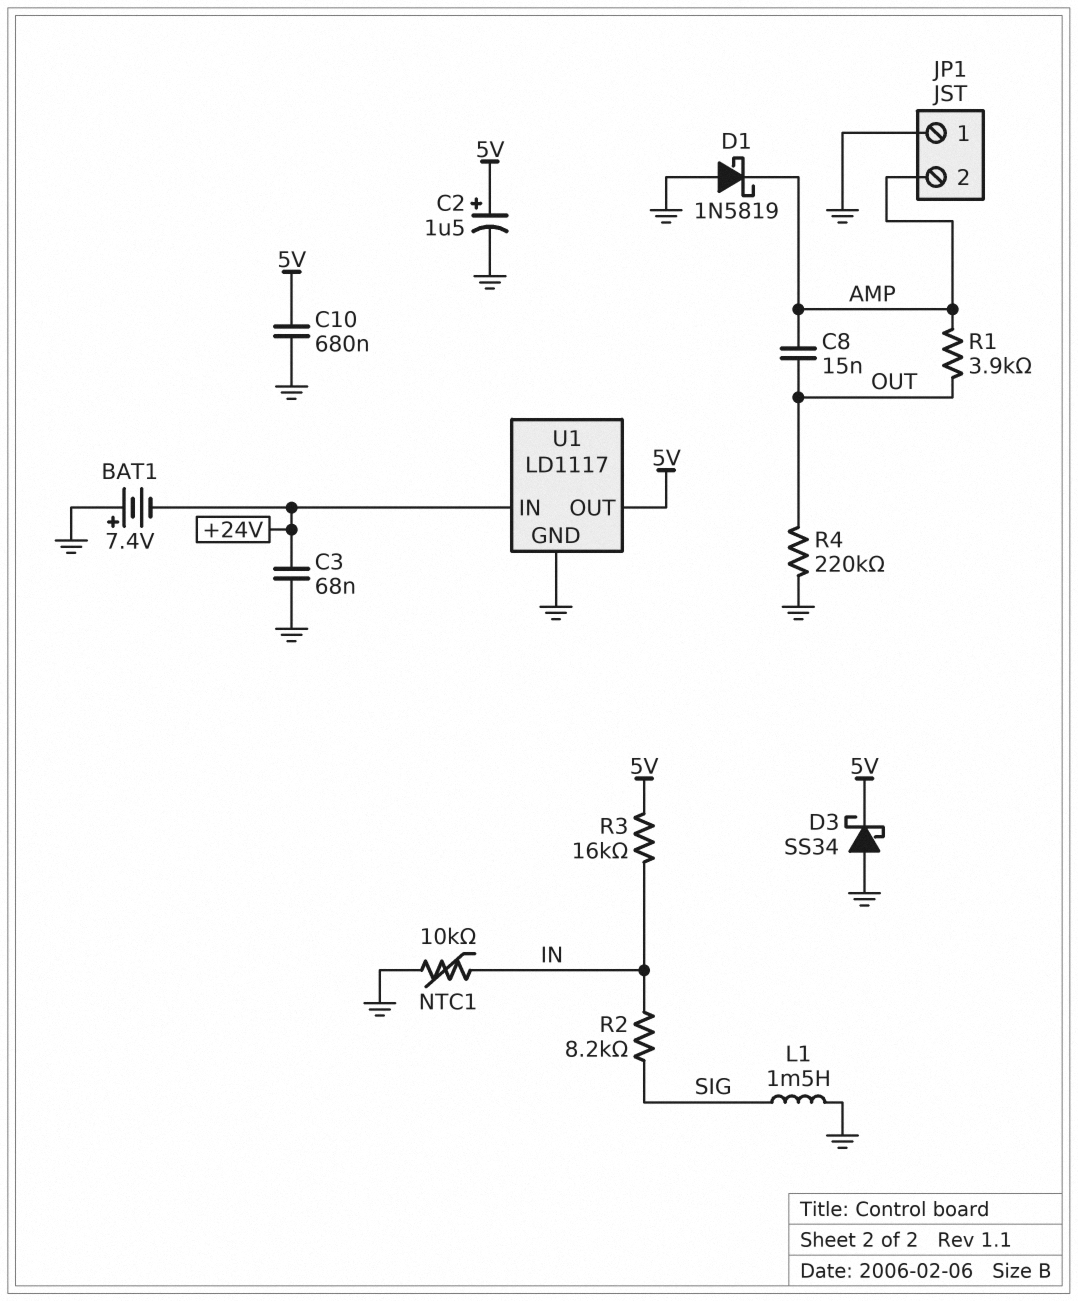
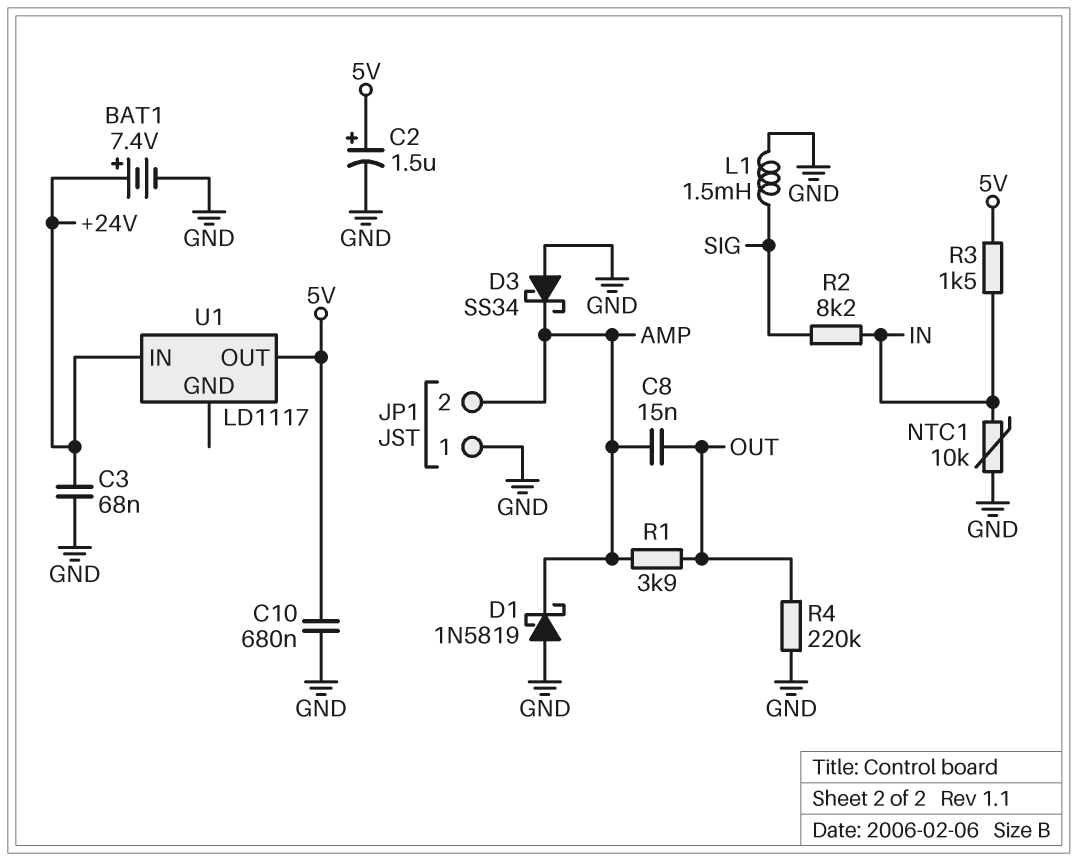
BAT1: 7.4V (plus GND, minus +24V) -> 7.4V (plus +24V, minus GND)
D3: schottky SS34 (A GND, K 5V) -> schottky SS34 (A GND, K AMP)
R3: 16k (5V, IN) -> 1.5k (5V, IN)
U1 pin GND: GND -> none

